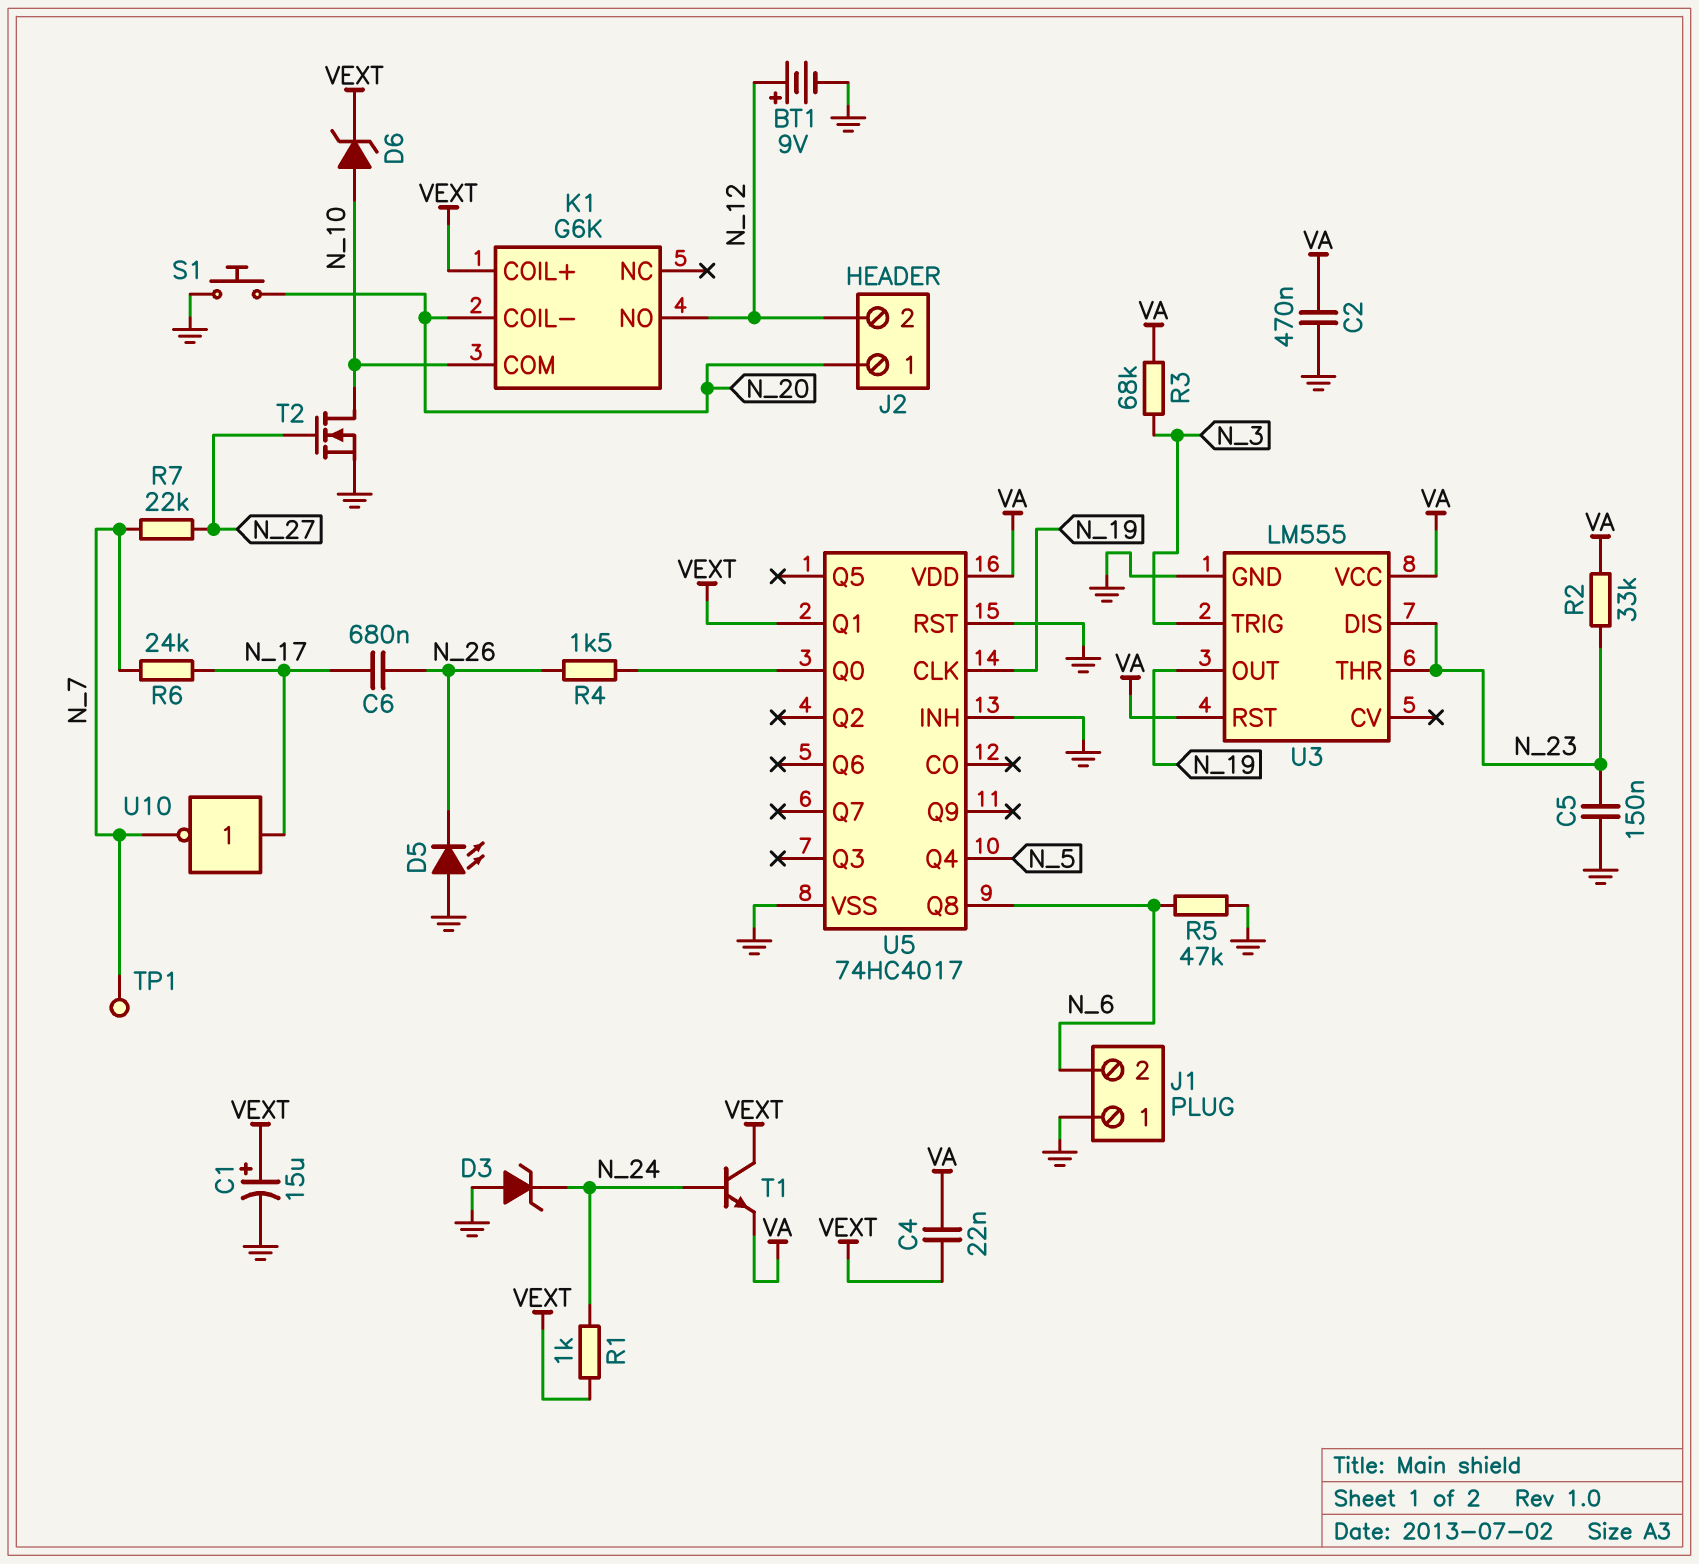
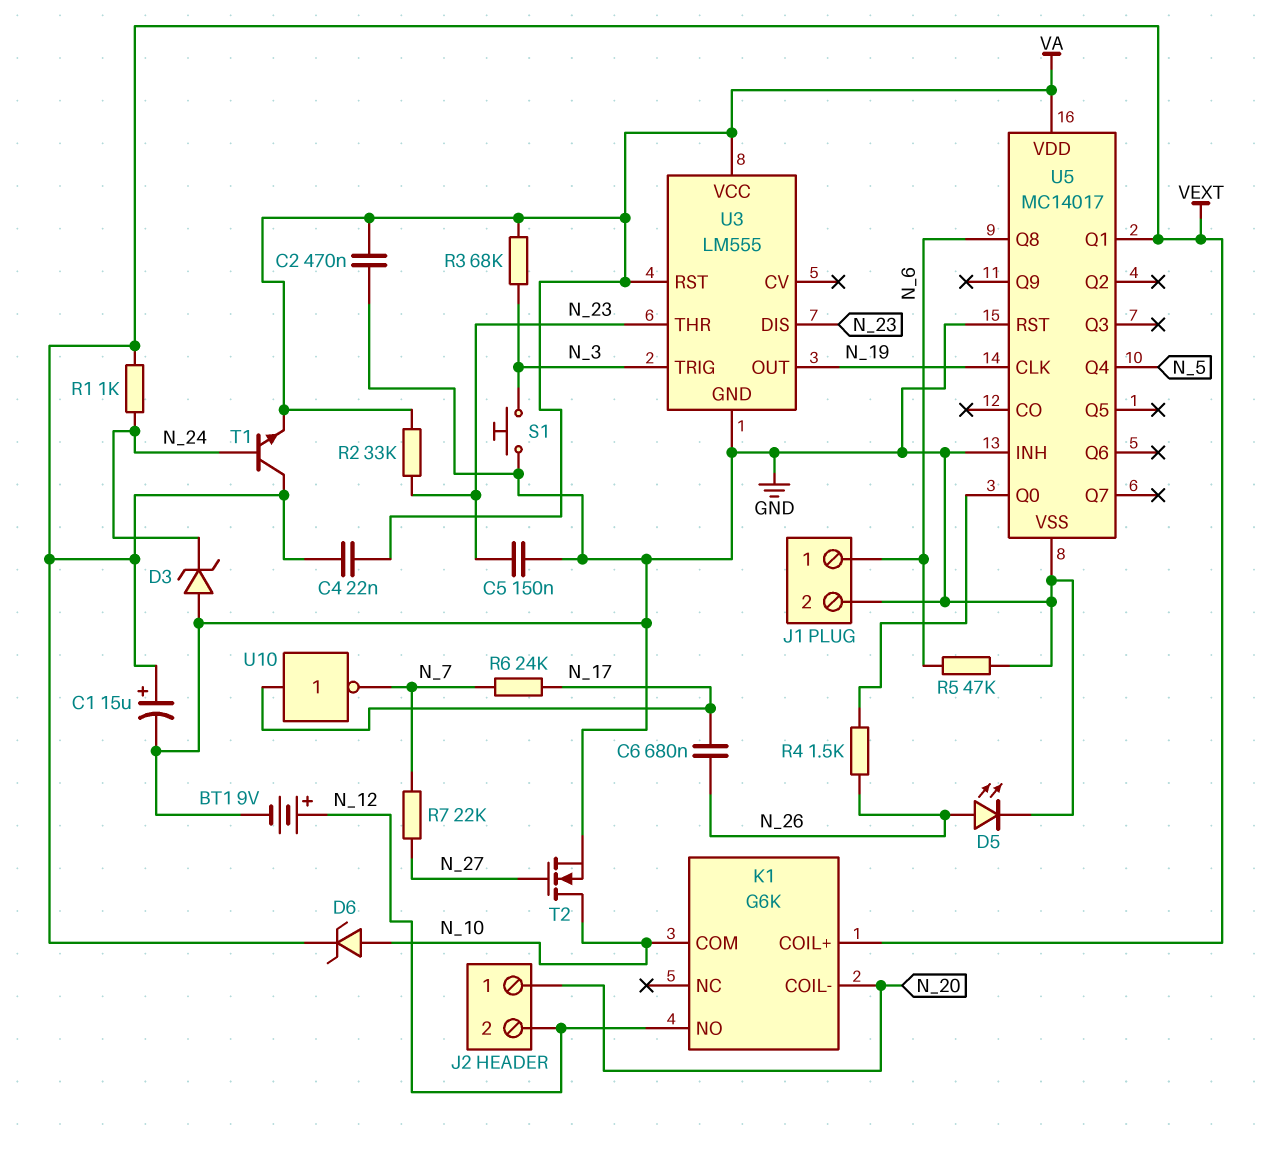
D5: LED (A GND, K N_26) -> LED (A N_26, K GND)
J1 pin 1: GND -> N_6
J1 pin 2: N_6 -> GND
S1: button (GND, N_20) -> button (GND, N_3)
TP1: test point (N_7) -> none
U5: 74HC4017 -> MC14017

